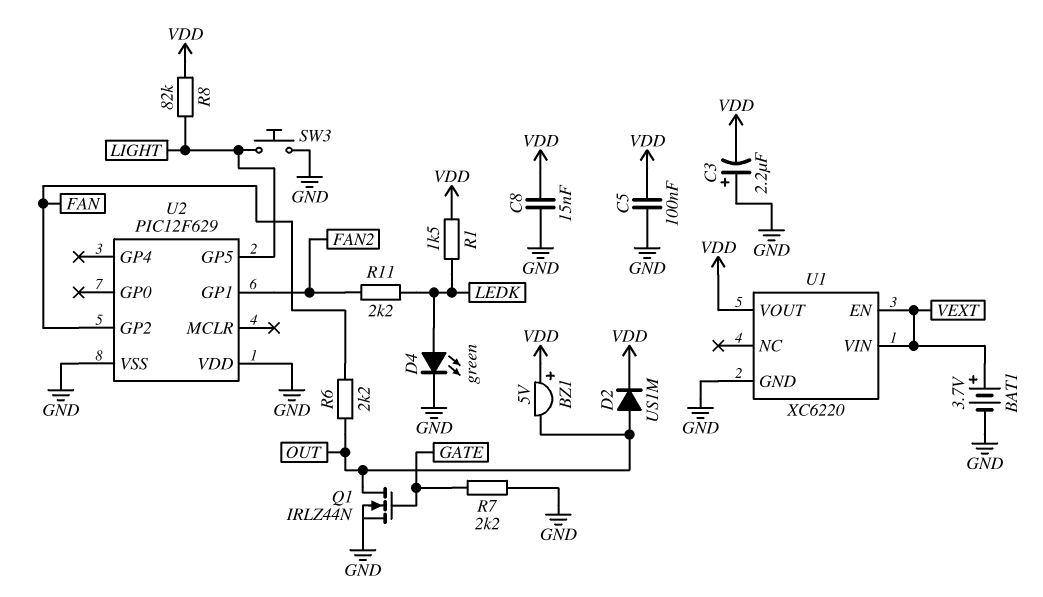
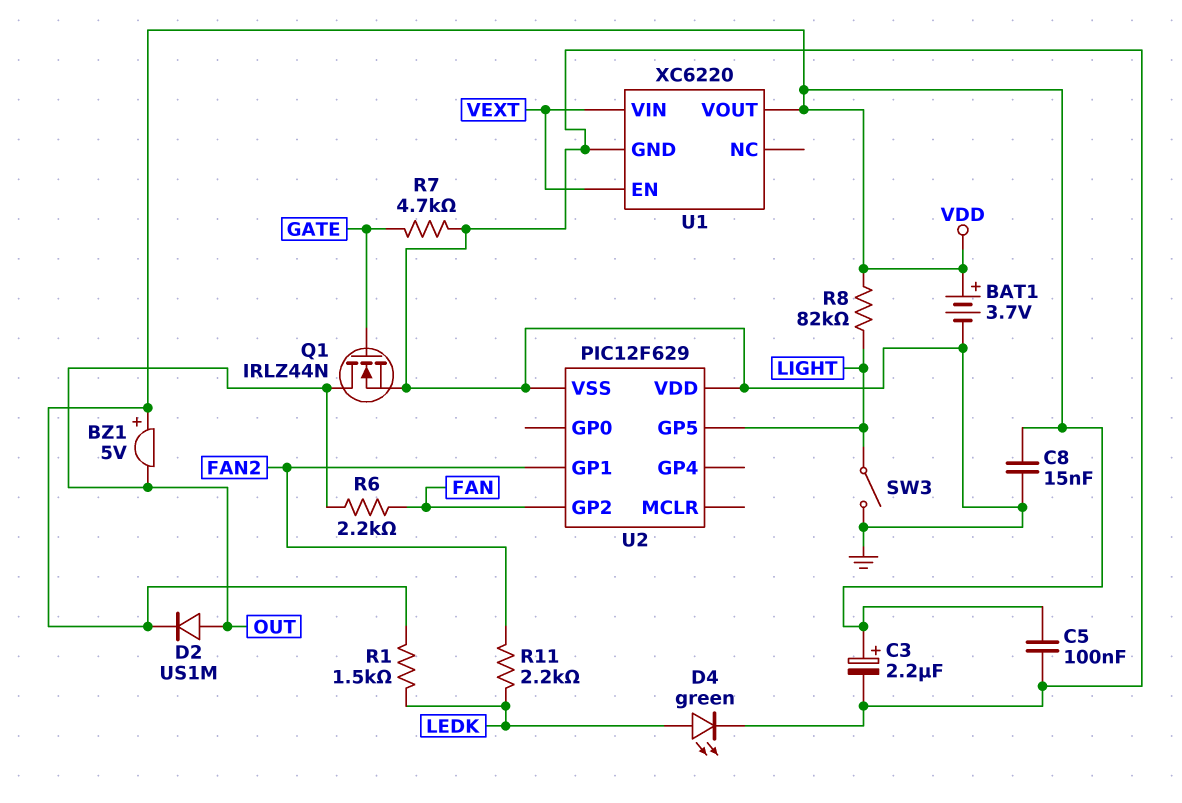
BAT1: 3.7V (plus VEXT, minus GND) -> 3.7V (plus VDD, minus GND)
C3: 2.2uF (plus GND, minus VDD) -> 2.2uF (plus VDD, minus GND)
R7: 2.2k (GATE, GND) -> 4.7k (GATE, GND)
SW3: button (GND, LIGHT) -> switch (GND, LIGHT)

